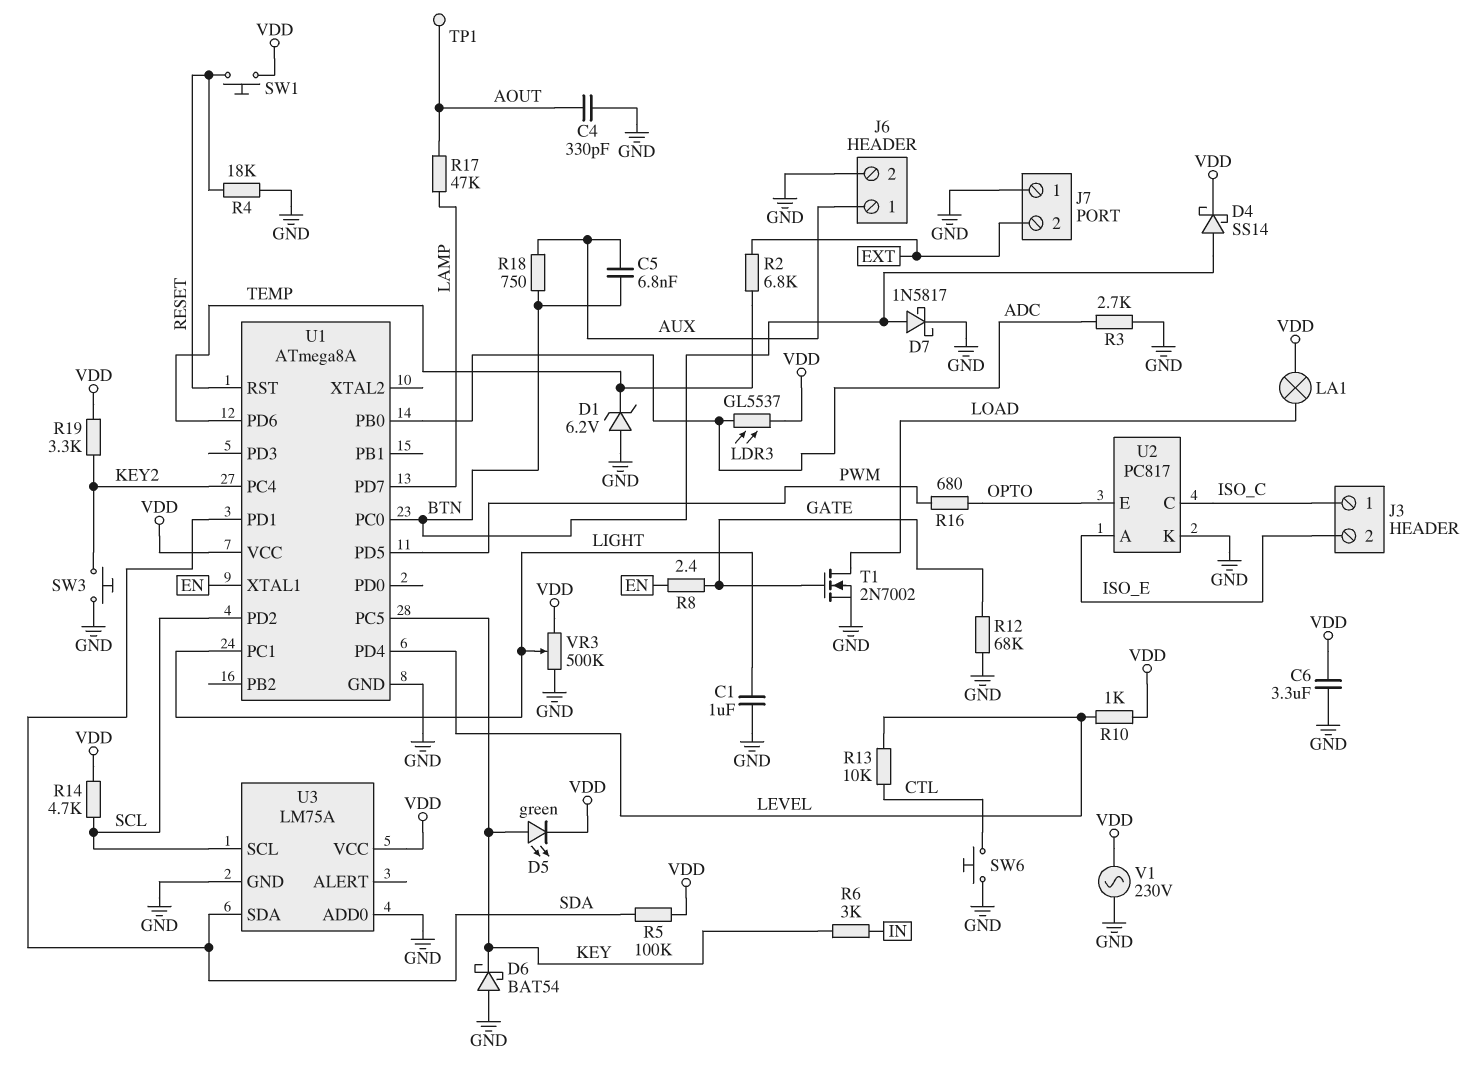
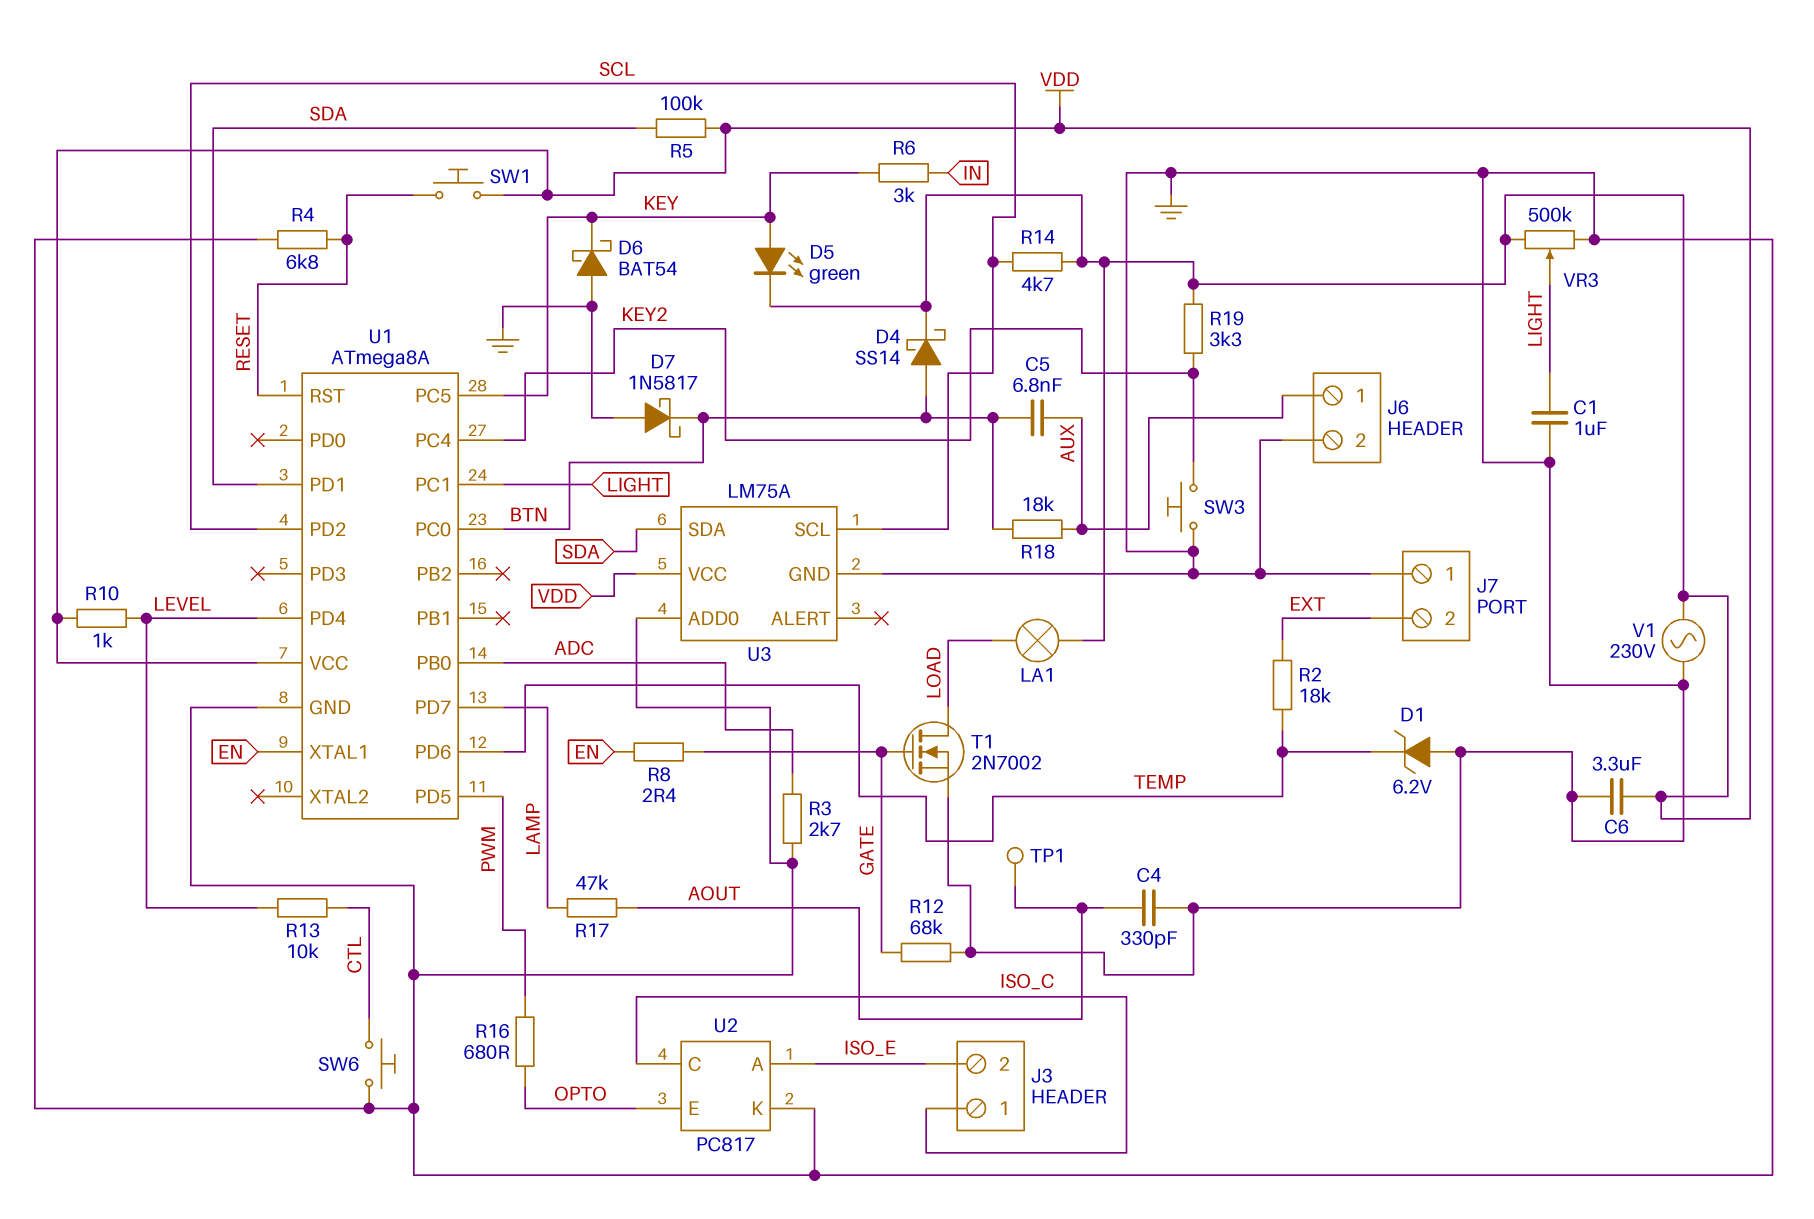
D7: schottky 1N5817 (A BTN, K GND) -> schottky 1N5817 (A GND, K BTN)
LDR3: GL5537 (ADC, VDD) -> none
R2: 6.8k (EXT, TEMP) -> 18k (EXT, TEMP)
R4: 18k (GND, RESET) -> 6.8k (GND, RESET)
R18: 750 (AUX, BTN) -> 18k (AUX, BTN)

